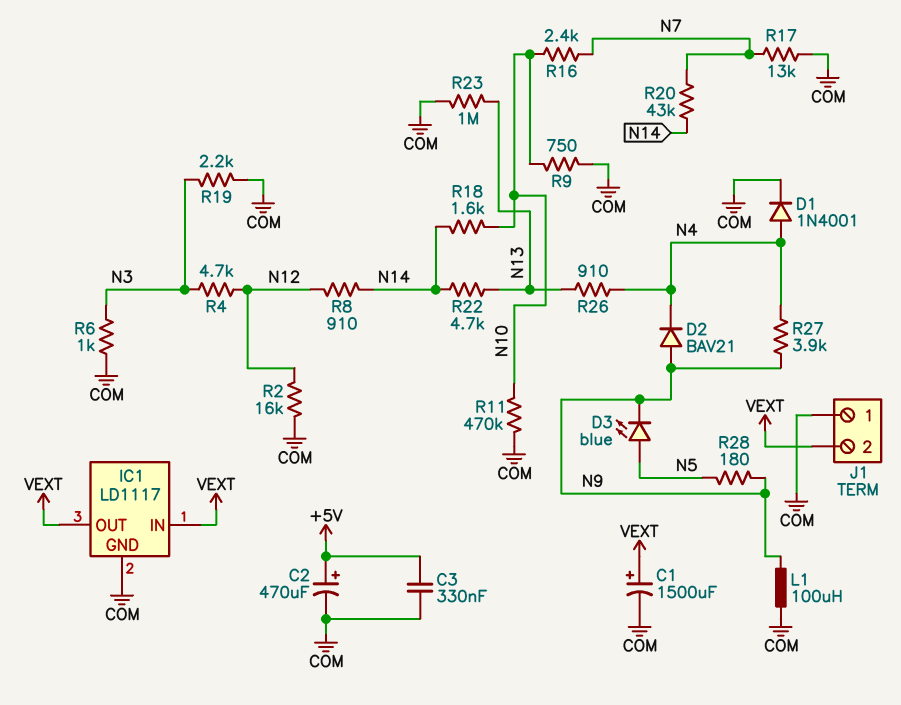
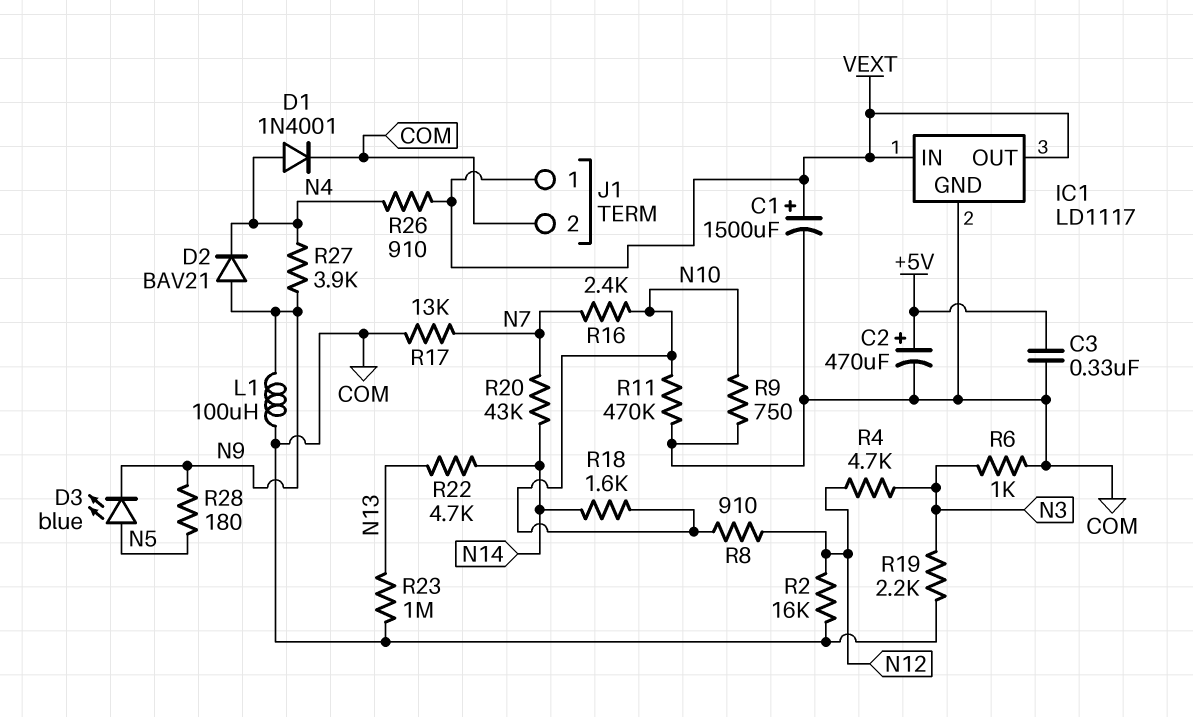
J1 pin 1: COM -> VEXT
J1 pin 2: VEXT -> COM
R8: 910 (N12, N14) -> 910 (N10, N12)
R26: 910 (N4, N13) -> 910 (N4, VEXT)

